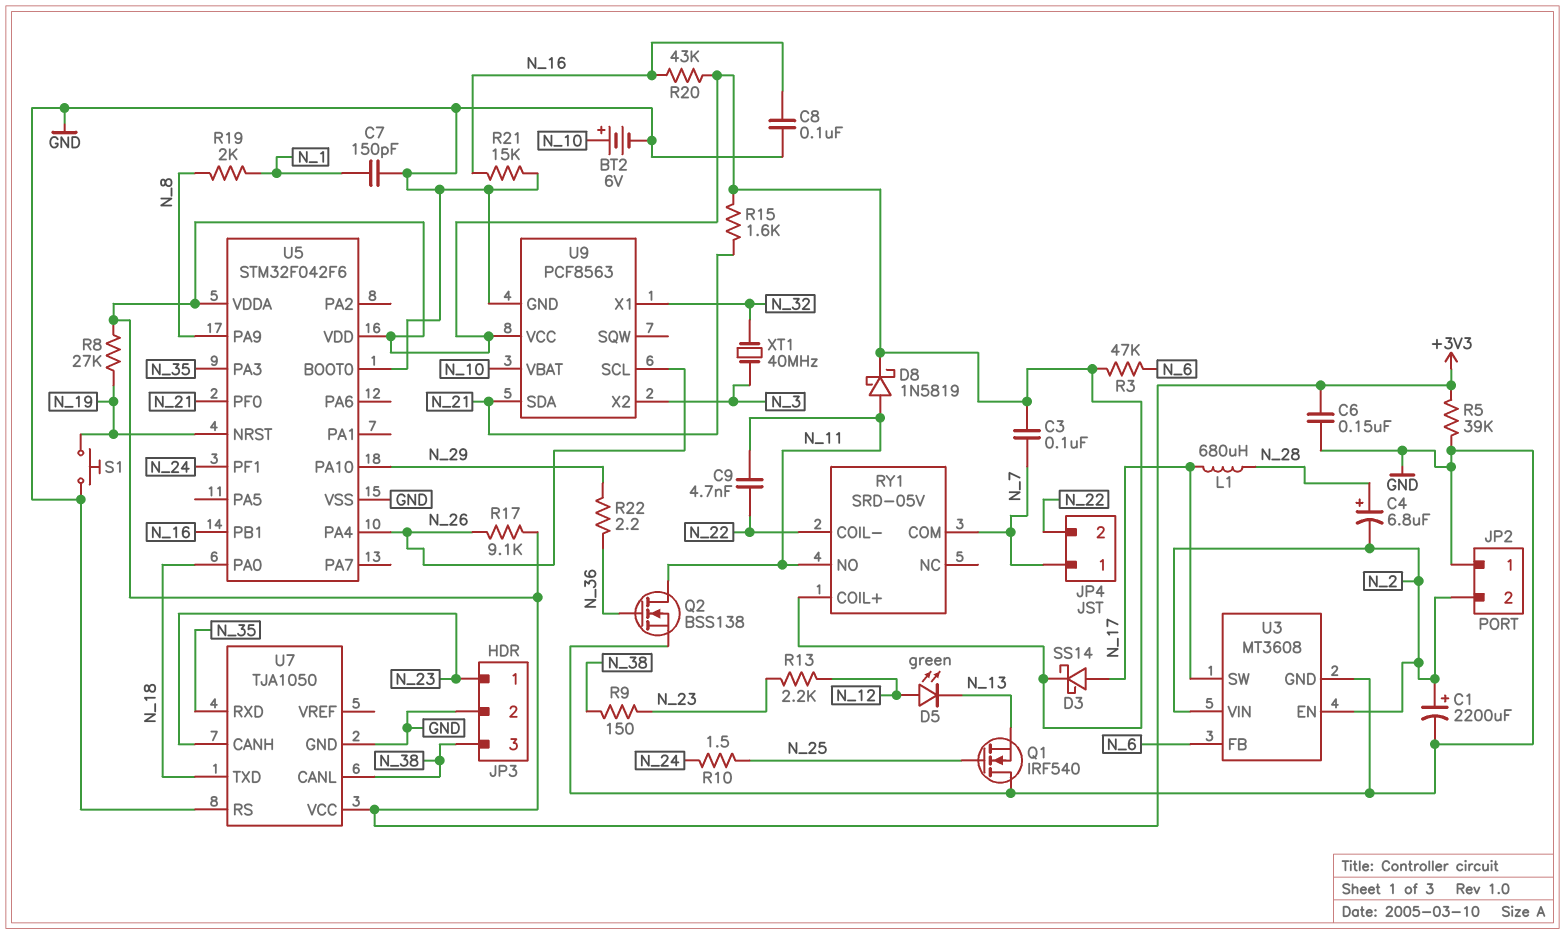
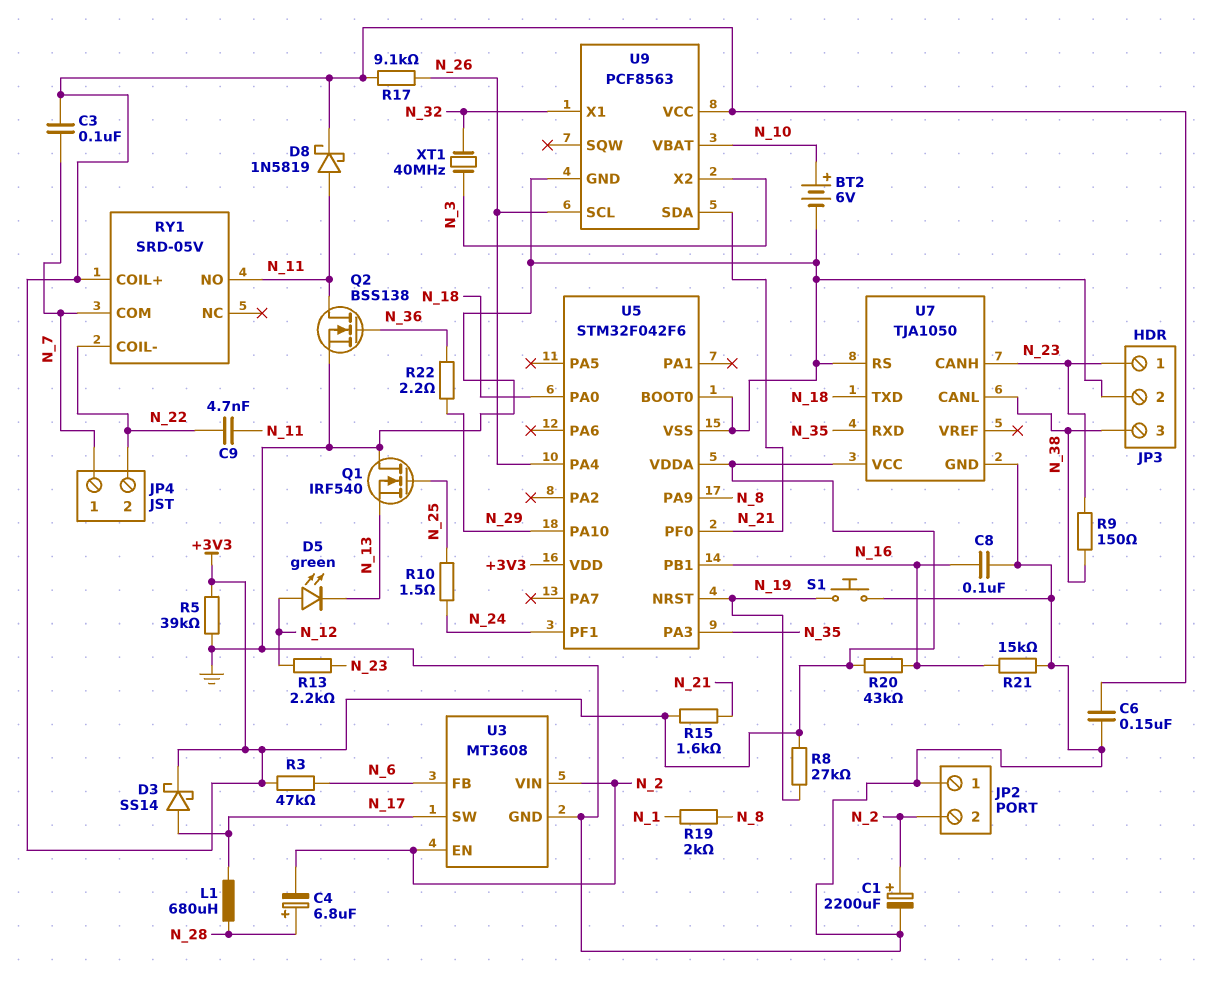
C7: 150pF (GND, N_1) -> none

